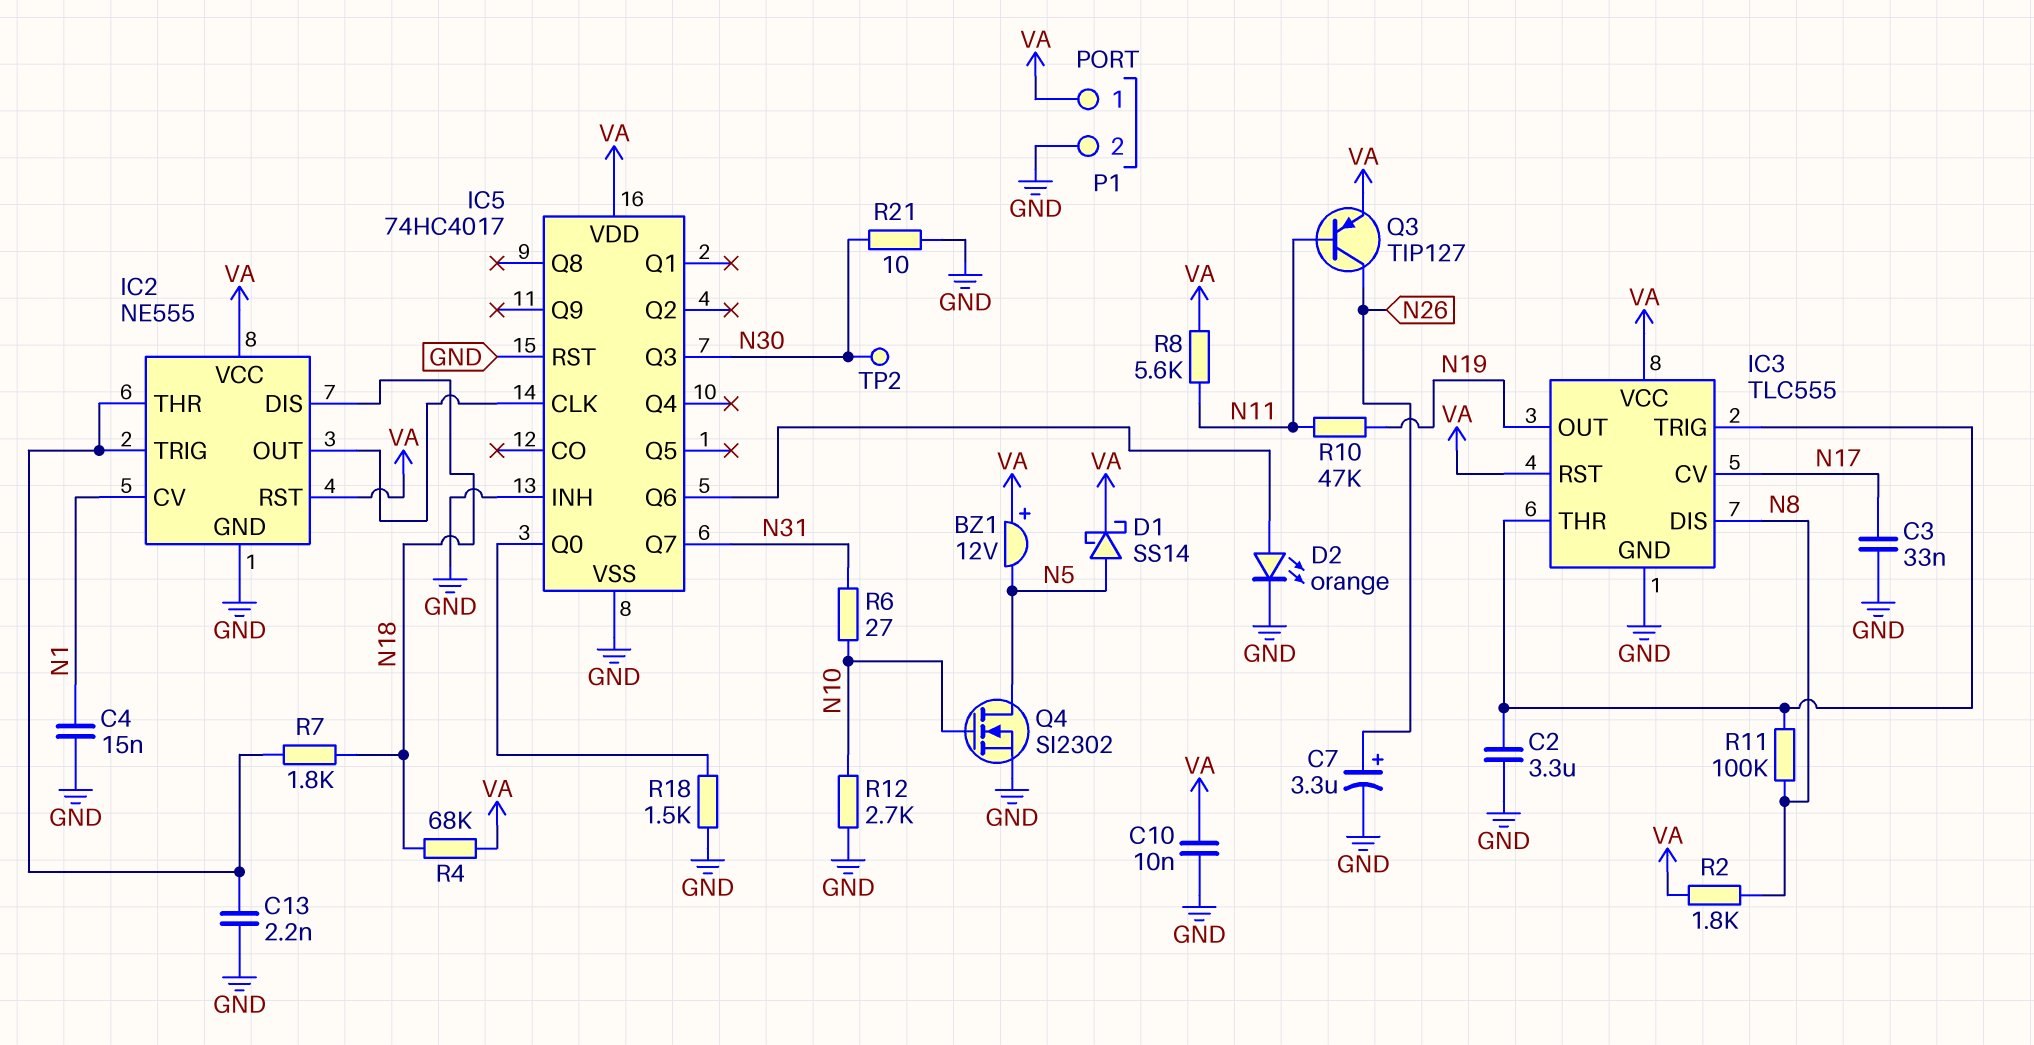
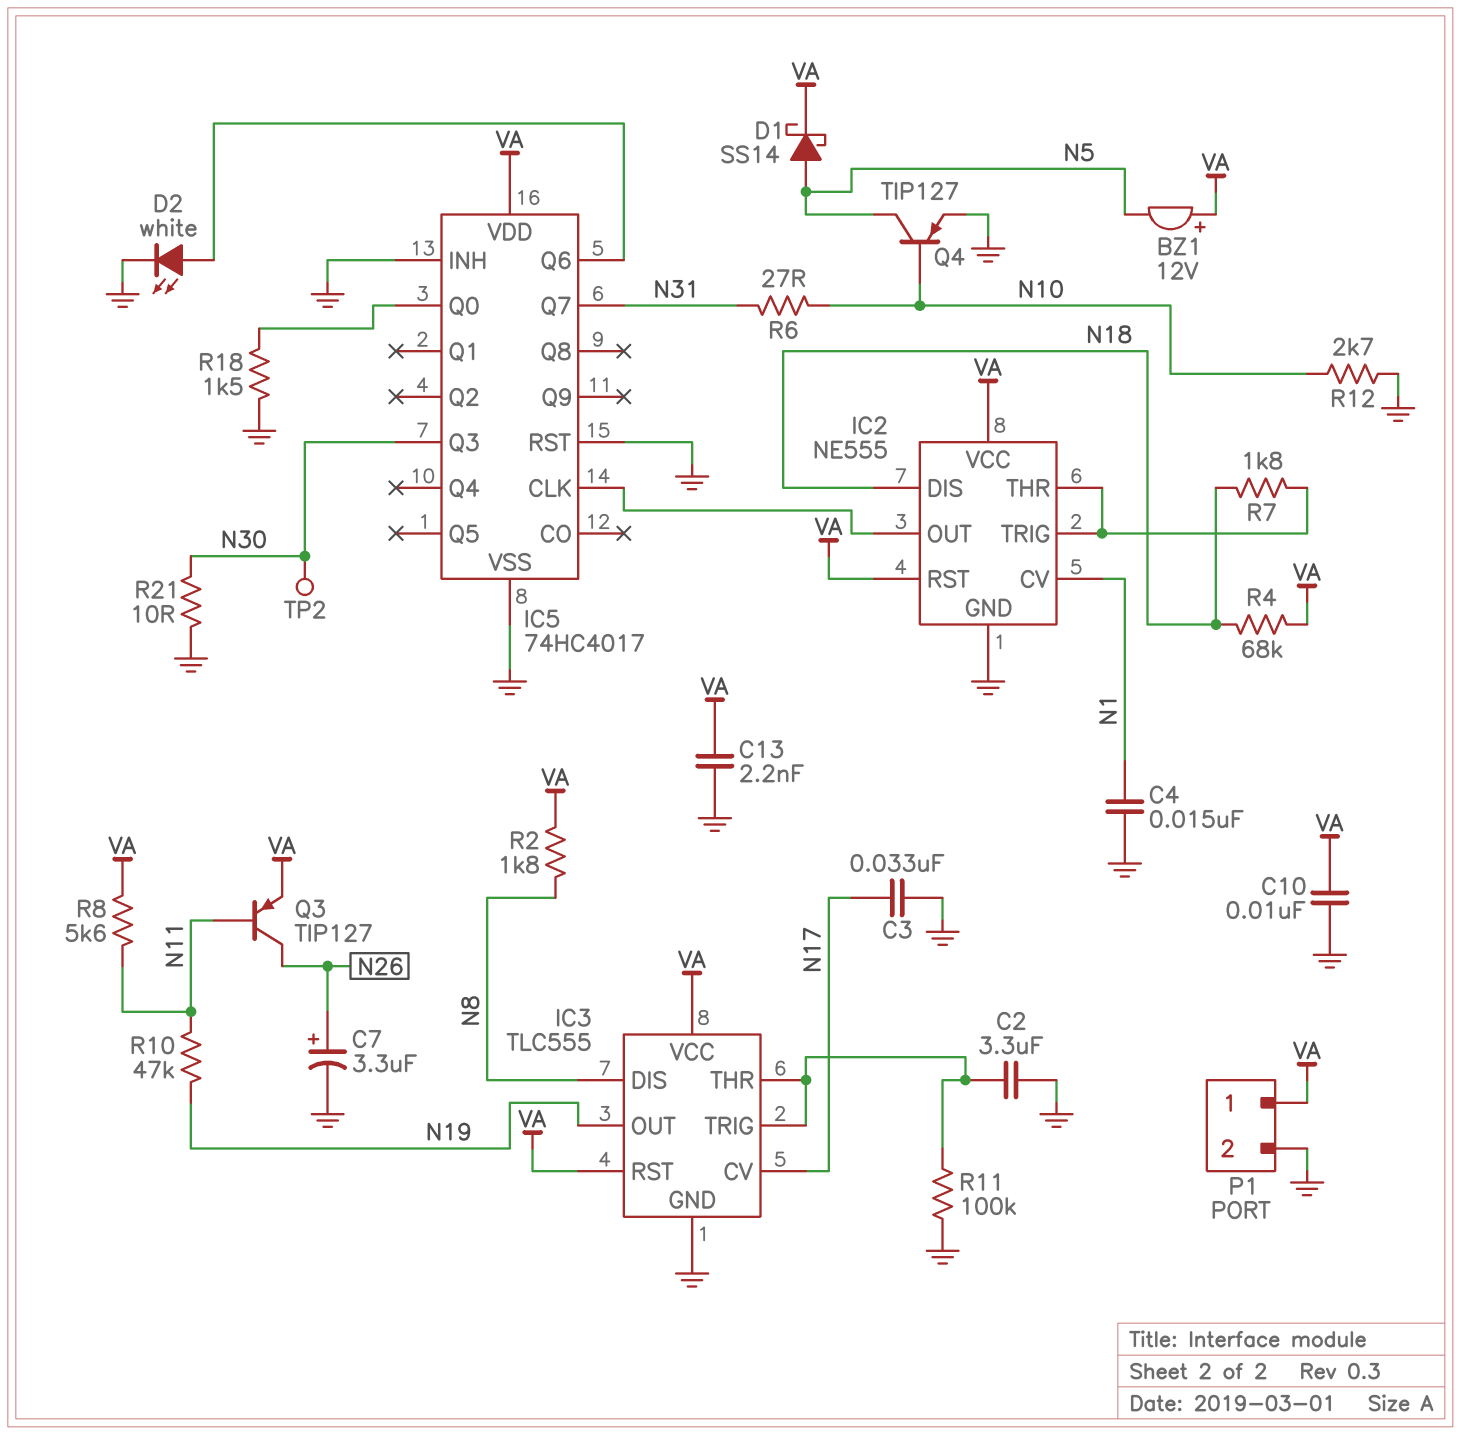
C13: 2.2nF (GND, IC2/THR) -> 2.2nF (GND, VA)
D2: LED orange (A IC5/Q6, K GND) -> LED white (A IC5/Q6, K GND)
Q4: NMOS SI2302 (G N10, D N5, S GND) -> PNP TIP127 (B N10, C N5, E GND)
R11: 100k (IC3/THR, N8) -> 100k (GND, IC3/THR)

